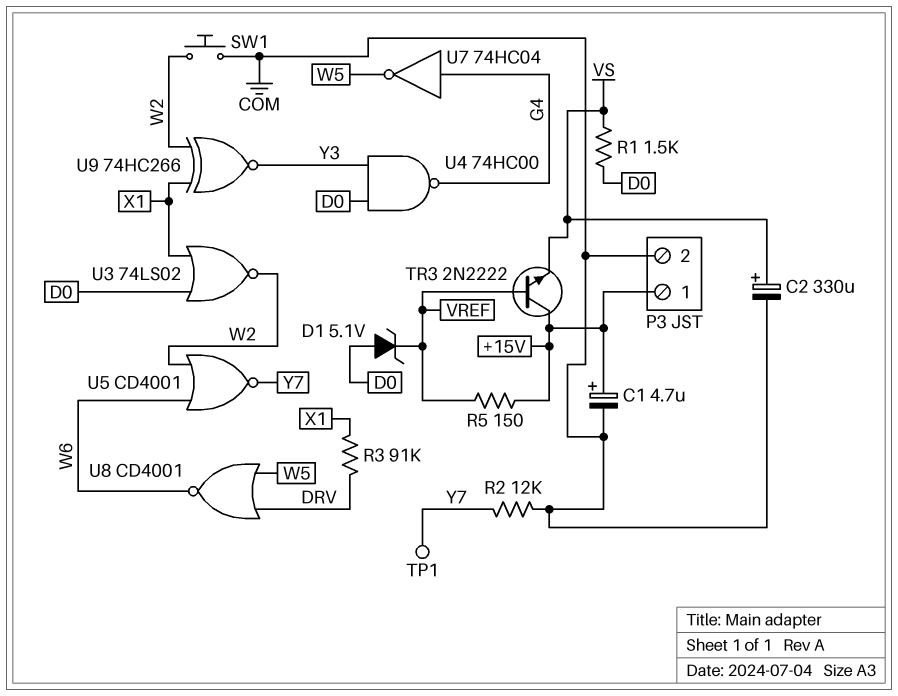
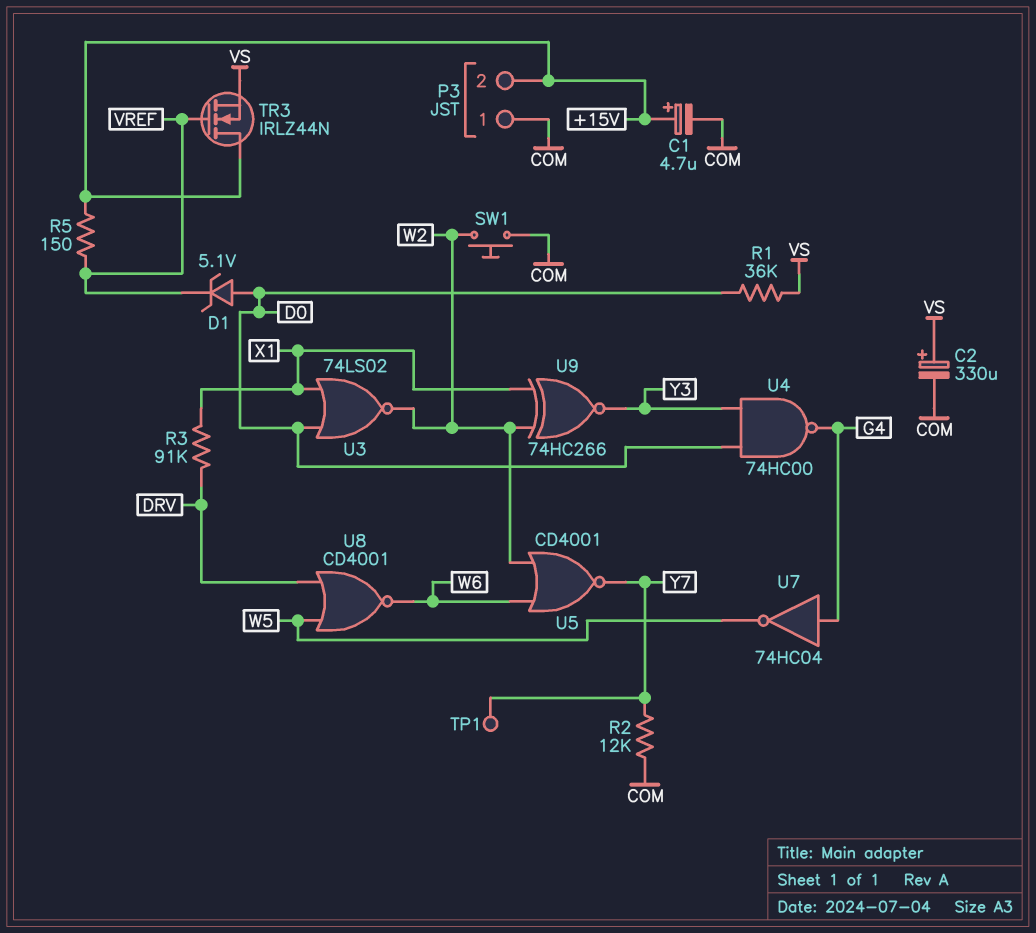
P3 pin 1: +15V -> COM
P3 pin 2: COM -> +15V
R1: 1.5k (D0, VS) -> 36k (D0, VS)
TR3: NPN 2N2222 (B VREF, C +15V, E VS) -> NMOS IRLZ44N (G VREF, D +15V, S VS)

